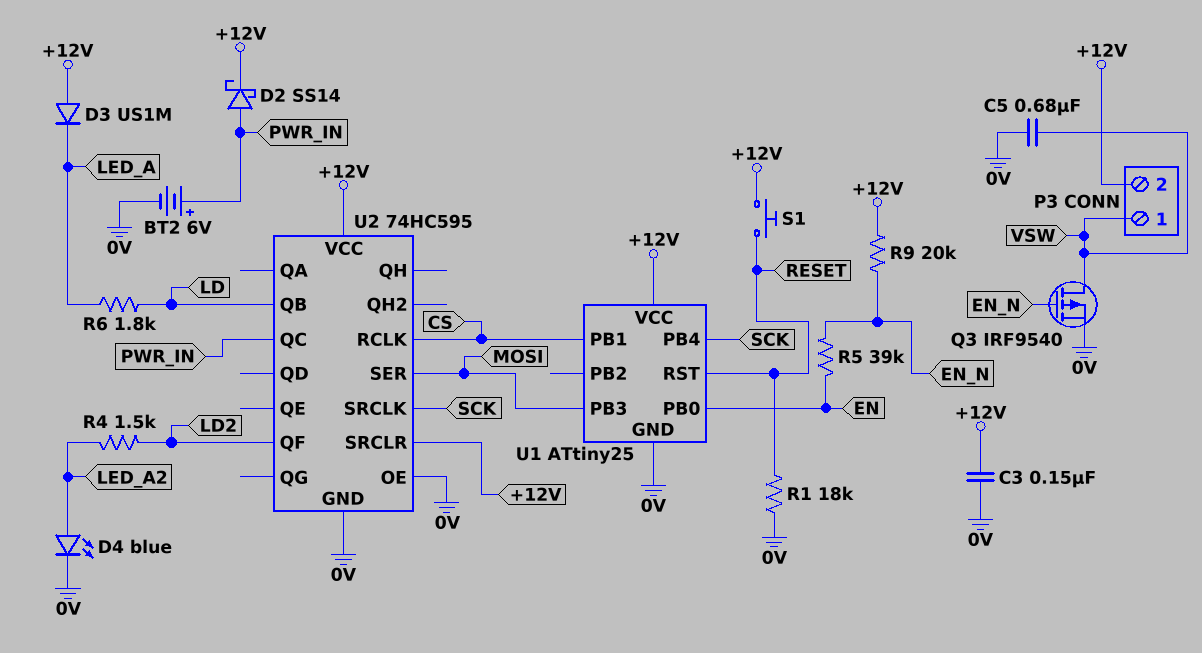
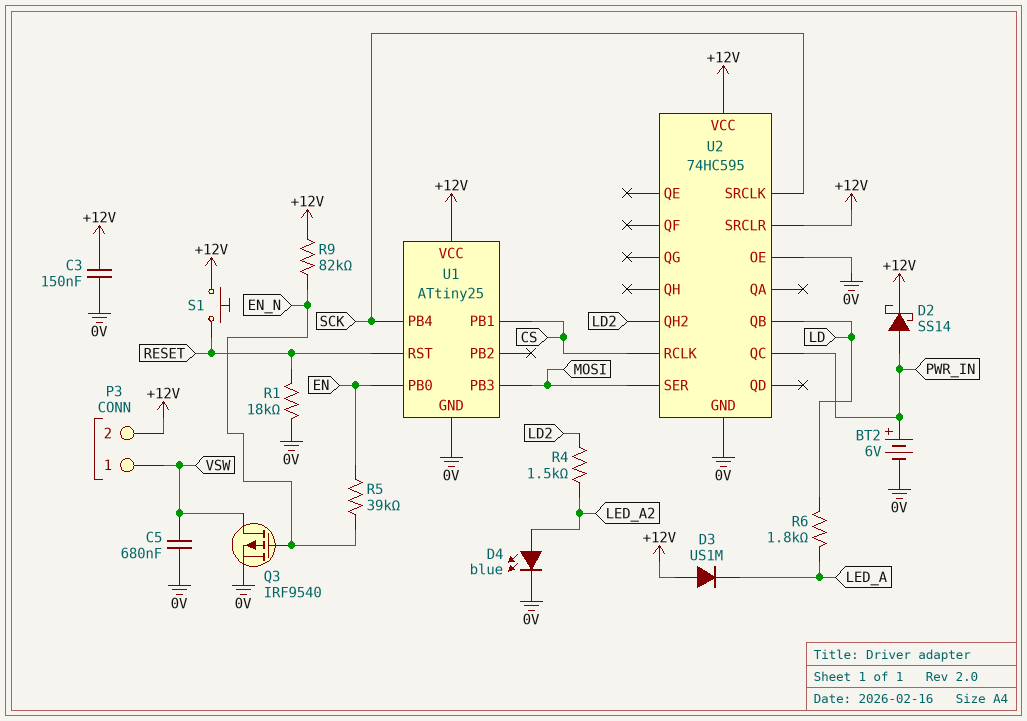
R9: 20k (+12V, EN_N) -> 82k (+12V, EN_N)
U2 pin QF: LD2 -> none
U2 pin QH2: none -> LD2

